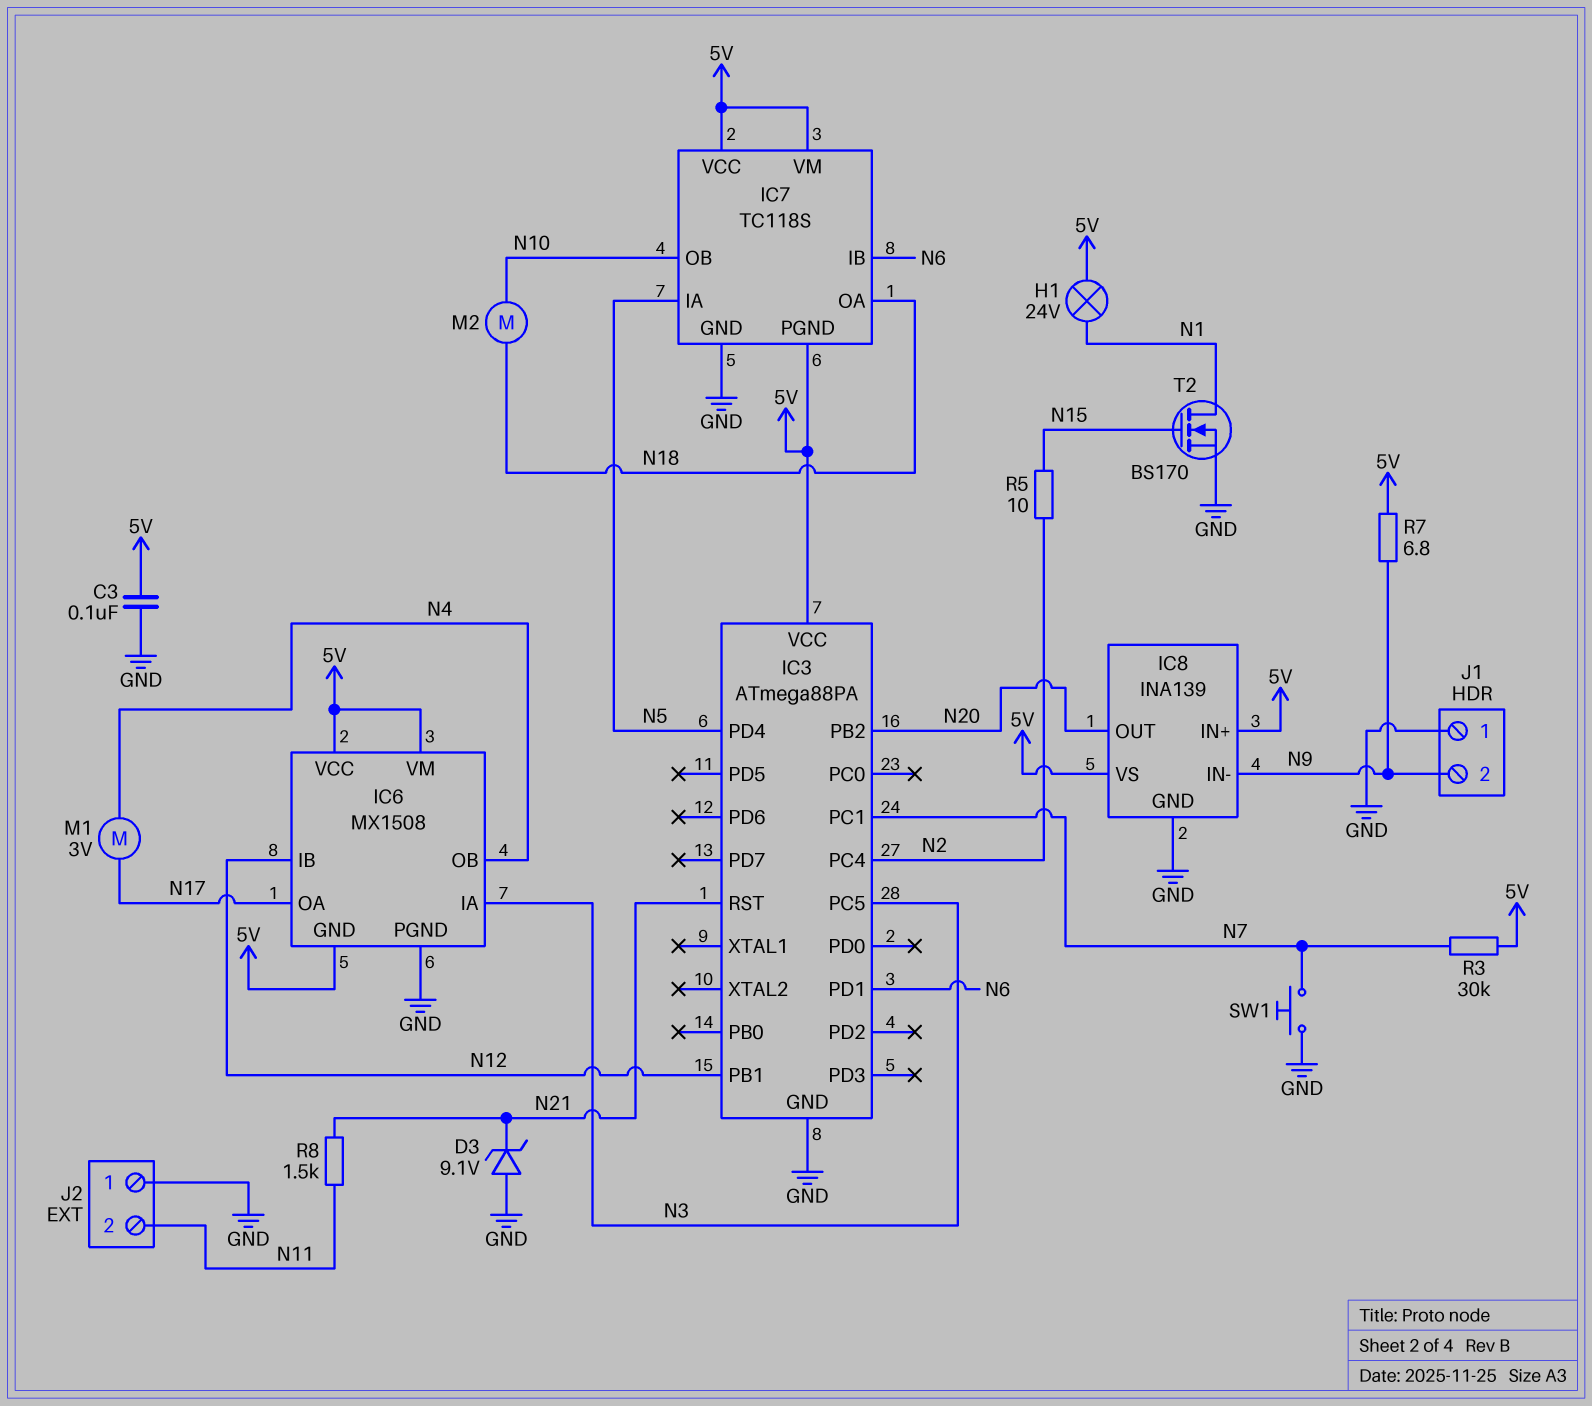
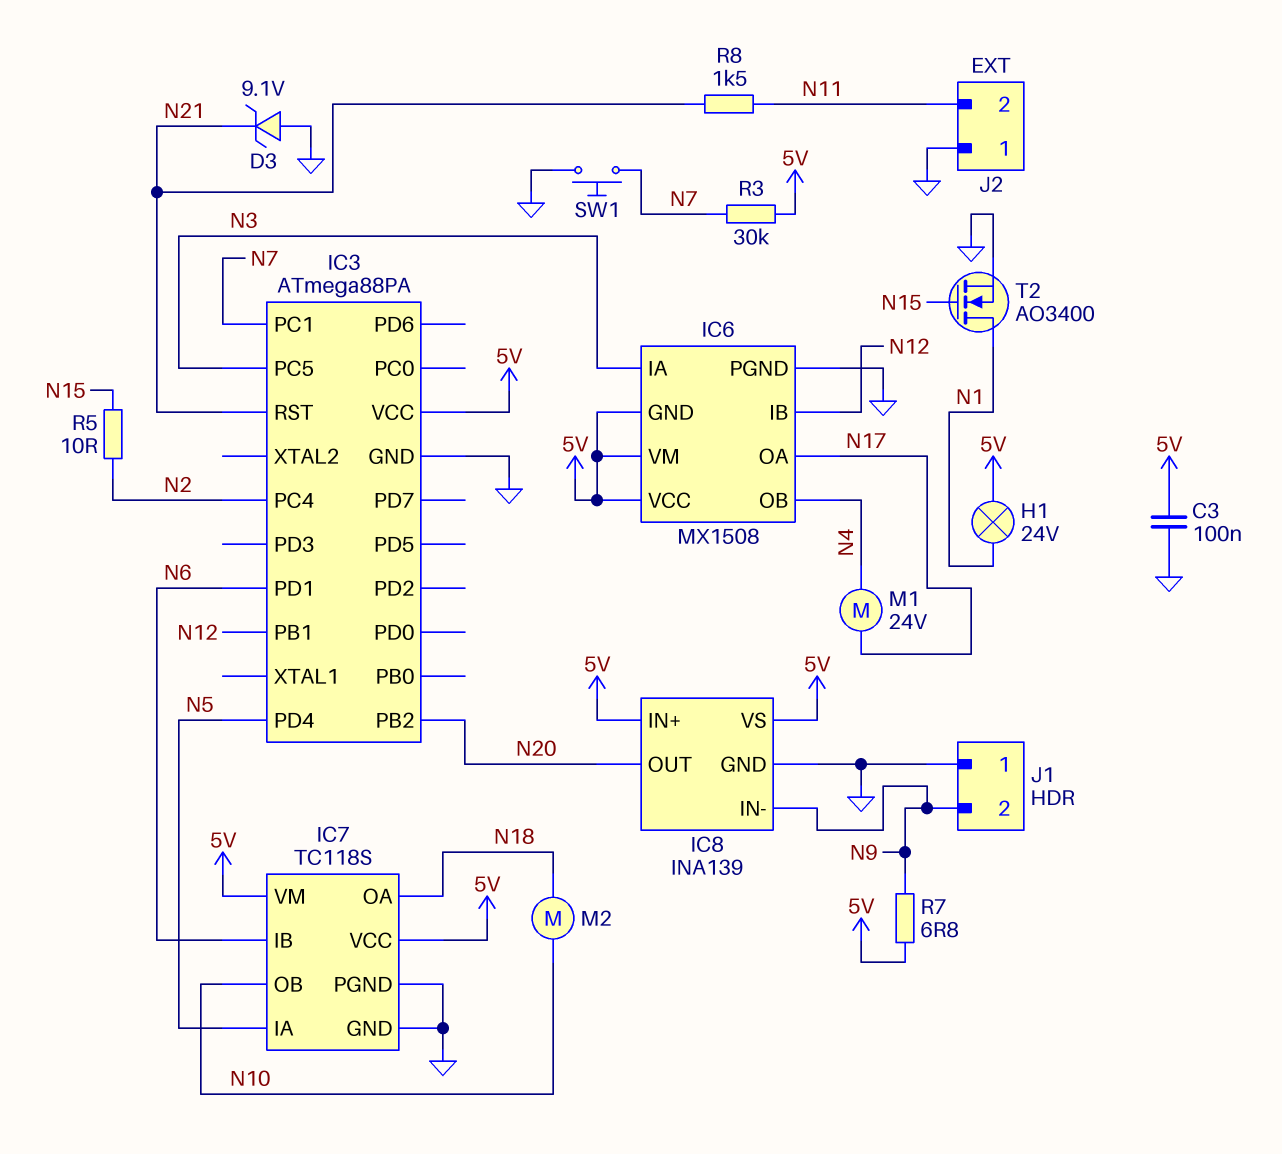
IC7 pin PGND: 5V -> GND
M1: motor 3V (N4, N17) -> motor 24V (N4, N17)
T2: NMOS BS170 (G N15, D N1, S GND) -> NMOS AO3400 (G N15, D N1, S GND)

